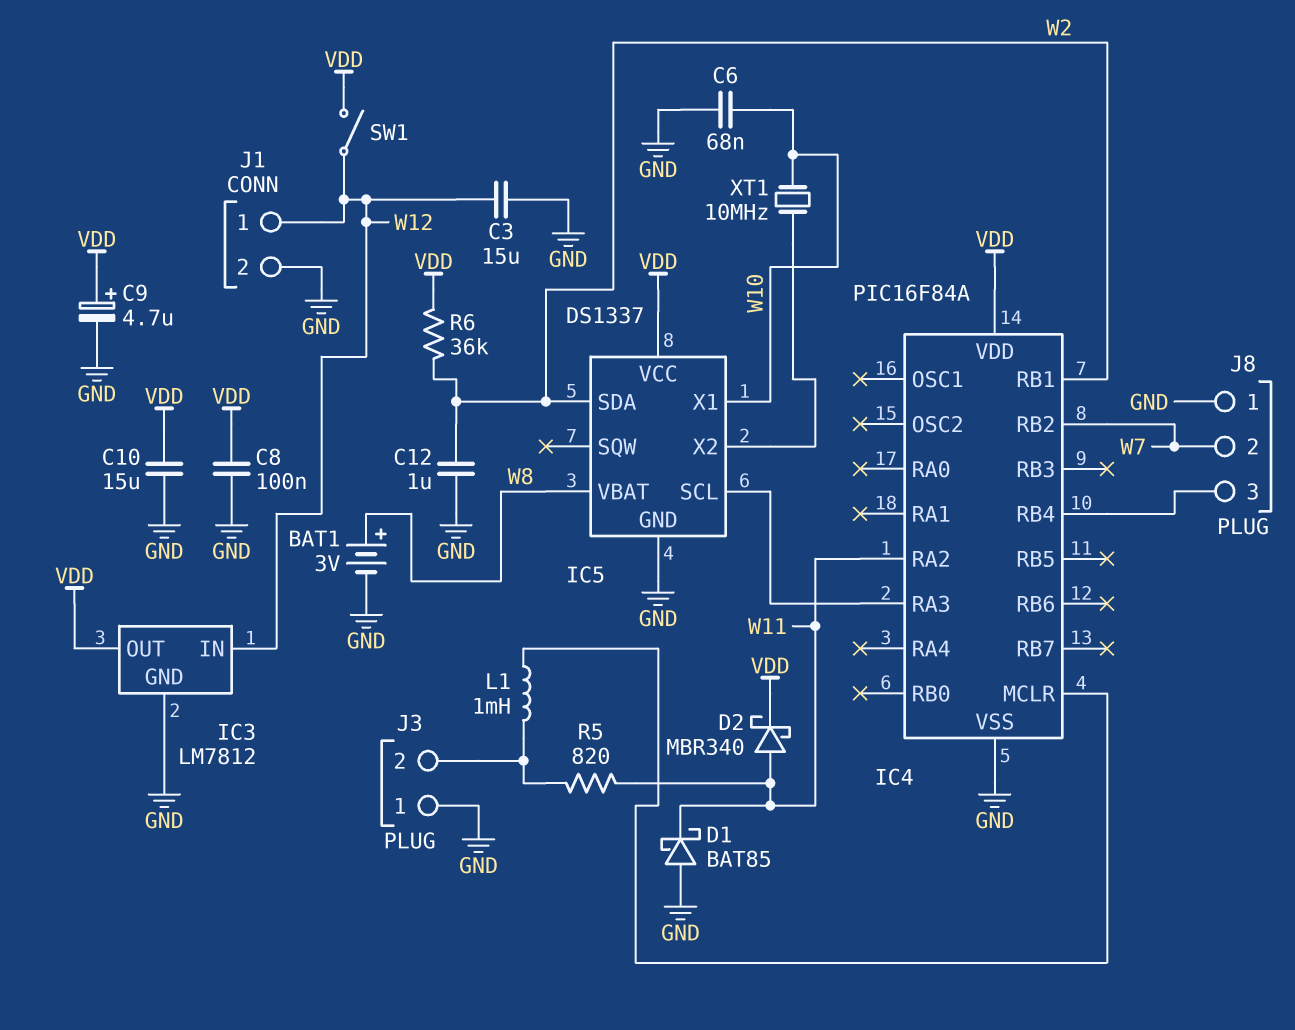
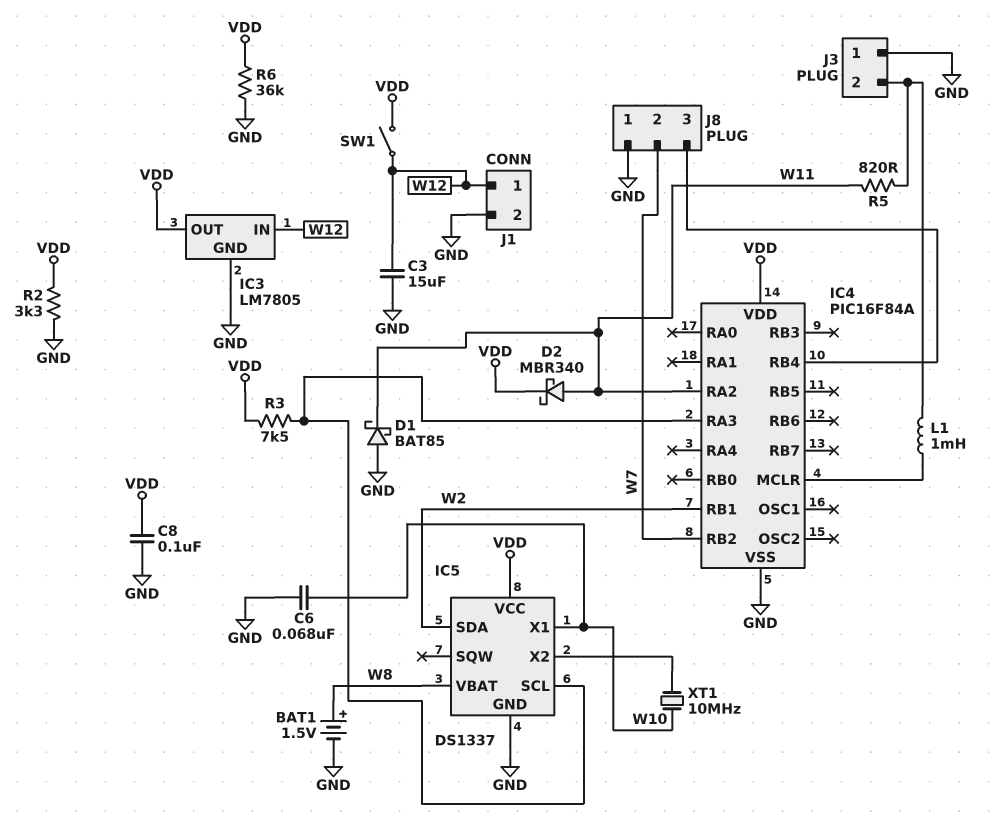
BAT1: 3V (plus W8, minus GND) -> 1.5V (plus W8, minus GND)
C9: 4.7uF (plus VDD, minus GND) -> none
C10: 15uF (GND, VDD) -> none
C12: 1uF (GND, W2) -> none
IC3: LM7812 -> LM7805
R2: none -> 3.3k (GND, VDD)
R3: none -> 7.5k (IC4/RA3, VDD)
R6: 36k (VDD, W2) -> 36k (GND, VDD)

